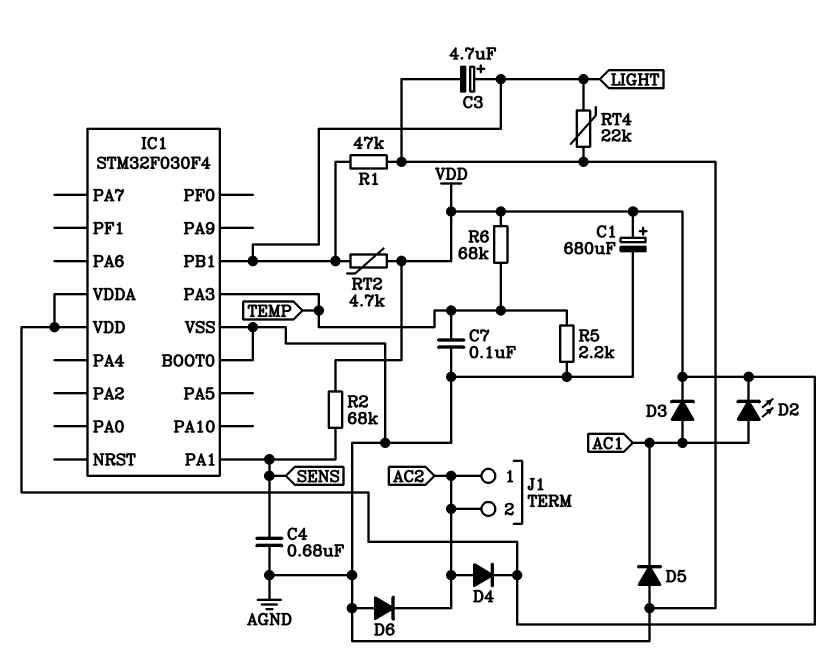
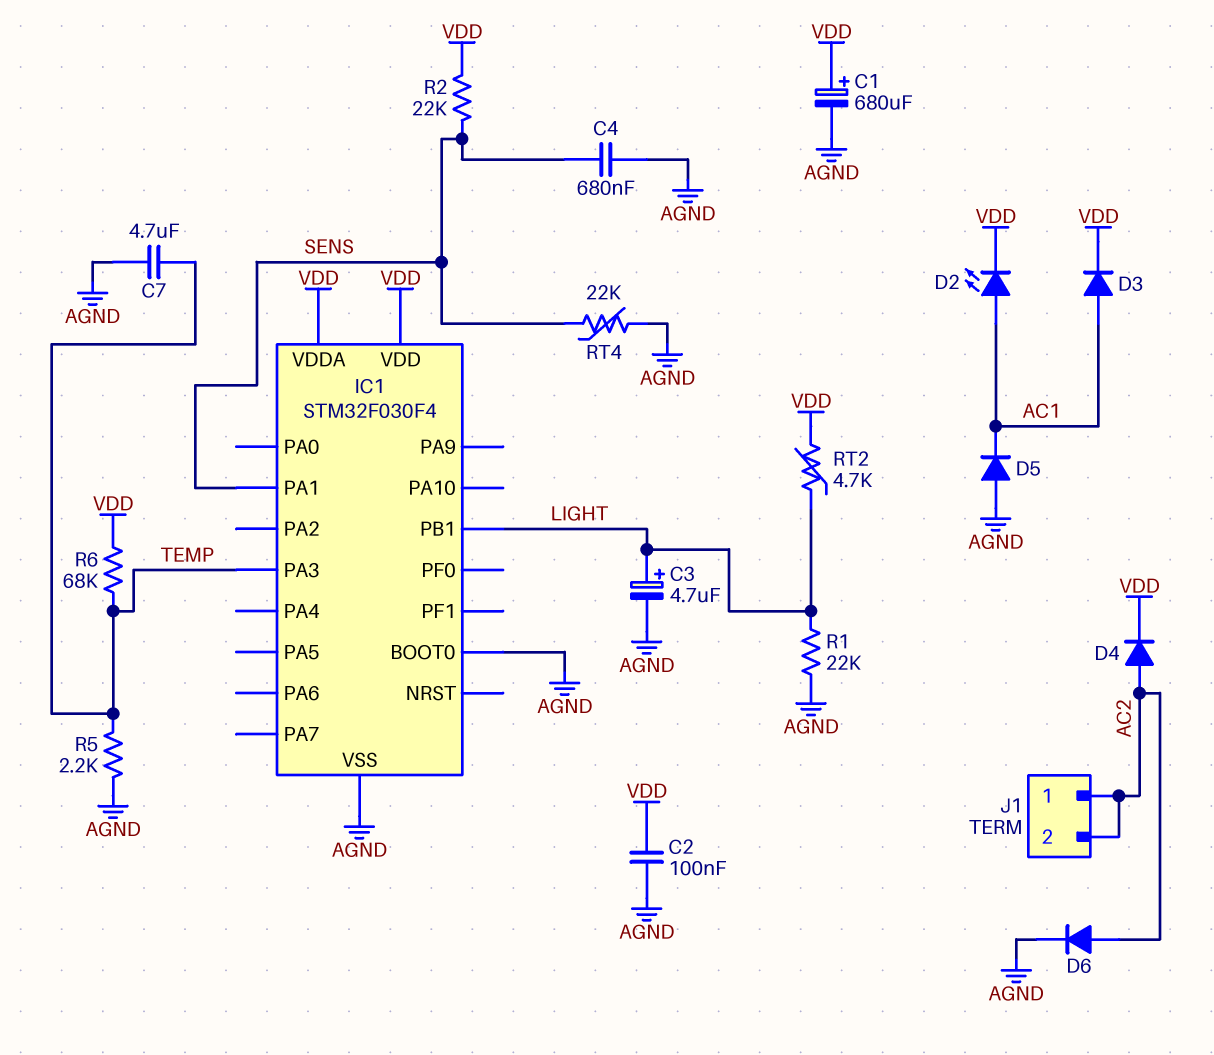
C2: none -> 100nF (AGND, VDD)
C7: 100nF (AGND, TEMP) -> 4.7uF (AGND, TEMP)
D6: diode (A AGND, K AC2) -> diode (A AC2, K AGND)
R1: 47k (AGND, LIGHT) -> 22k (AGND, LIGHT)
R2: 68k (SENS, VDD) -> 22k (SENS, VDD)
RT4: 22k (AGND, LIGHT) -> 22k (AGND, SENS)

